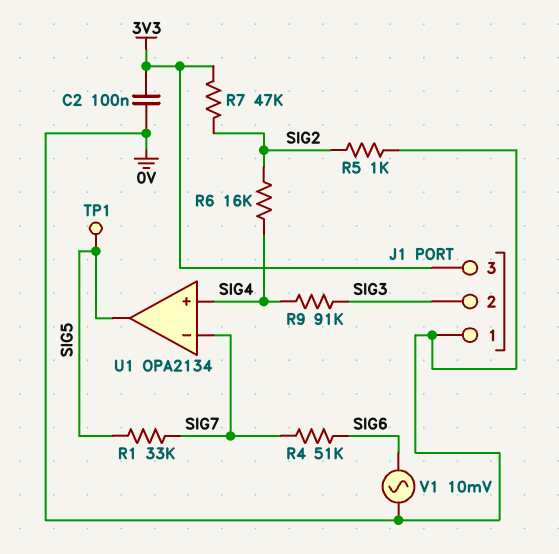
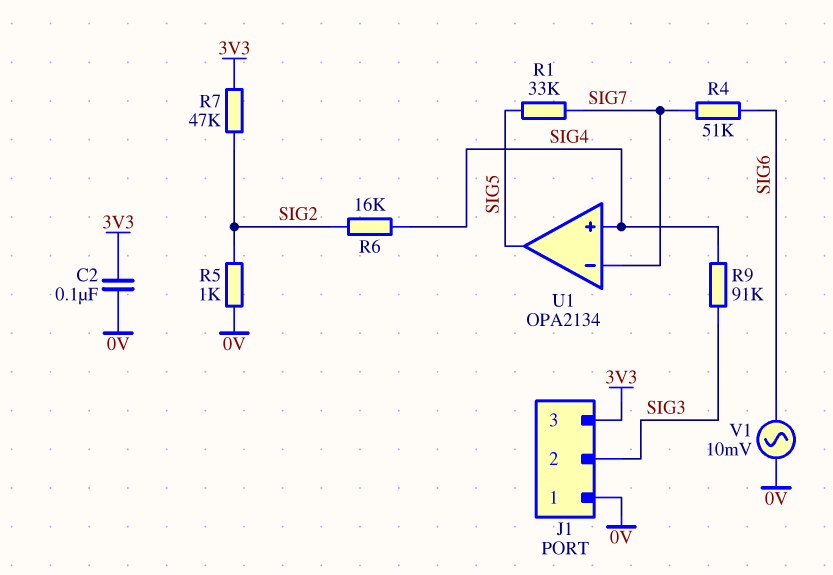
TP1: test point (SIG5) -> none

